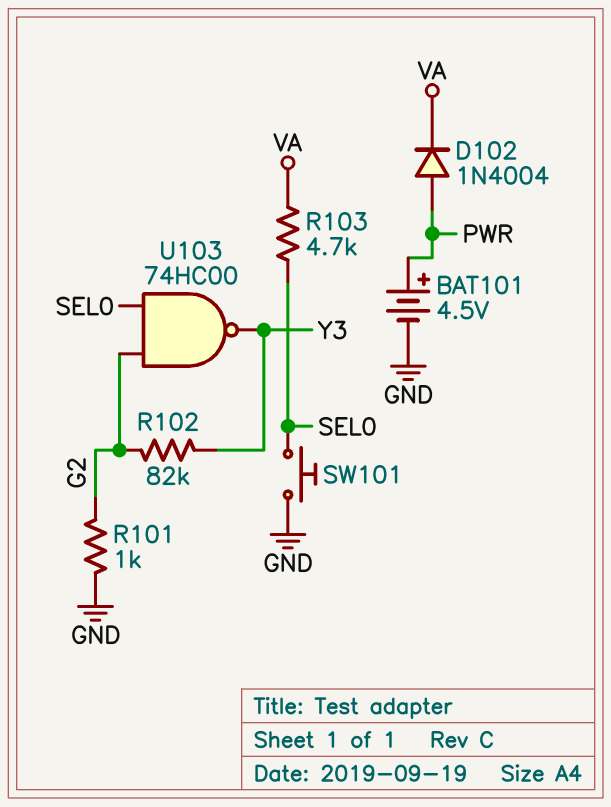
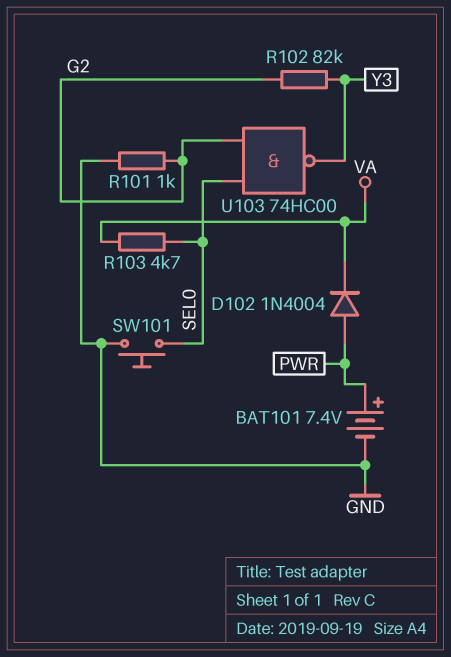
BAT101: 4.5V (plus PWR, minus GND) -> 7.4V (plus PWR, minus GND)

